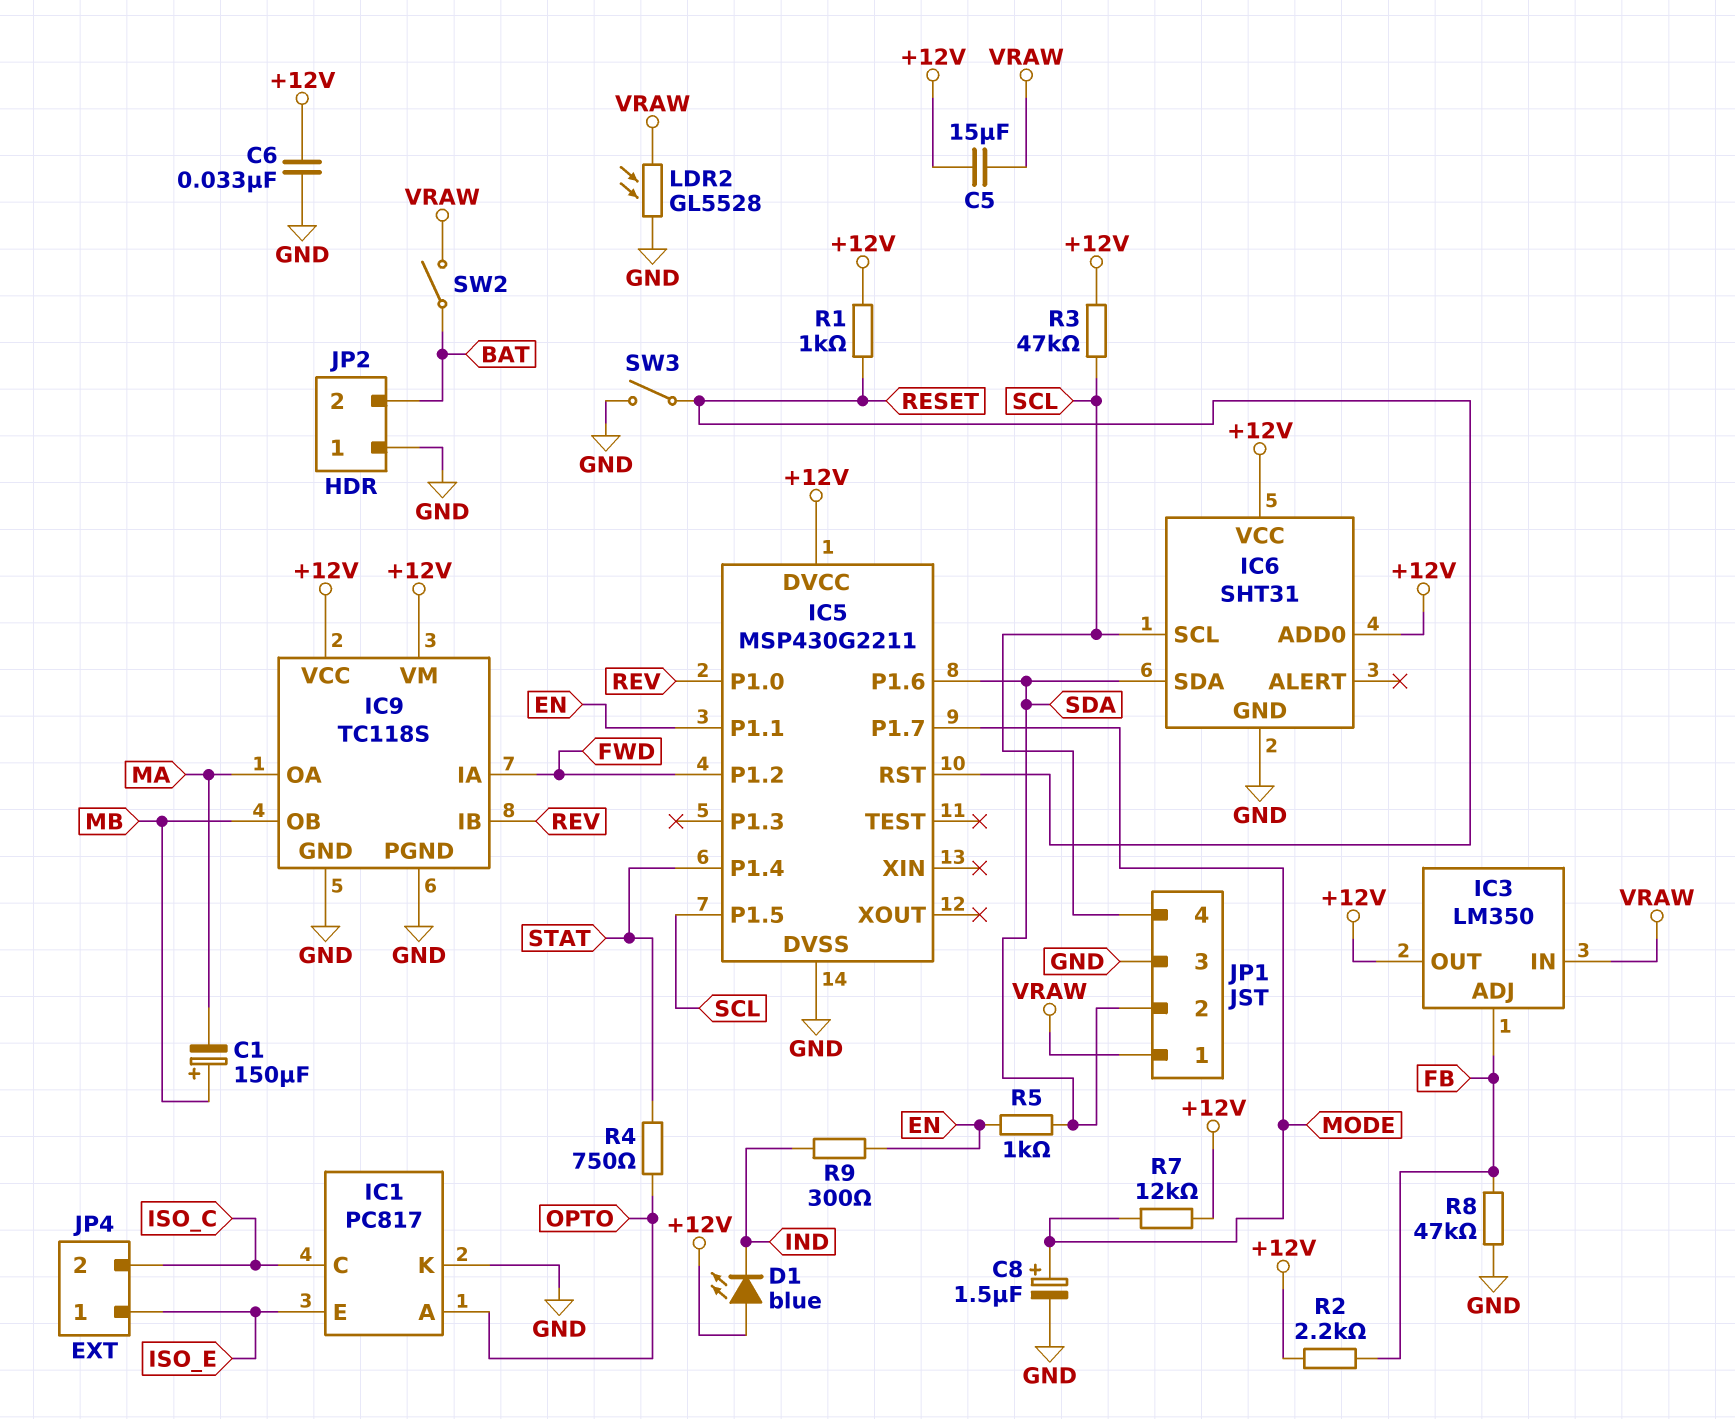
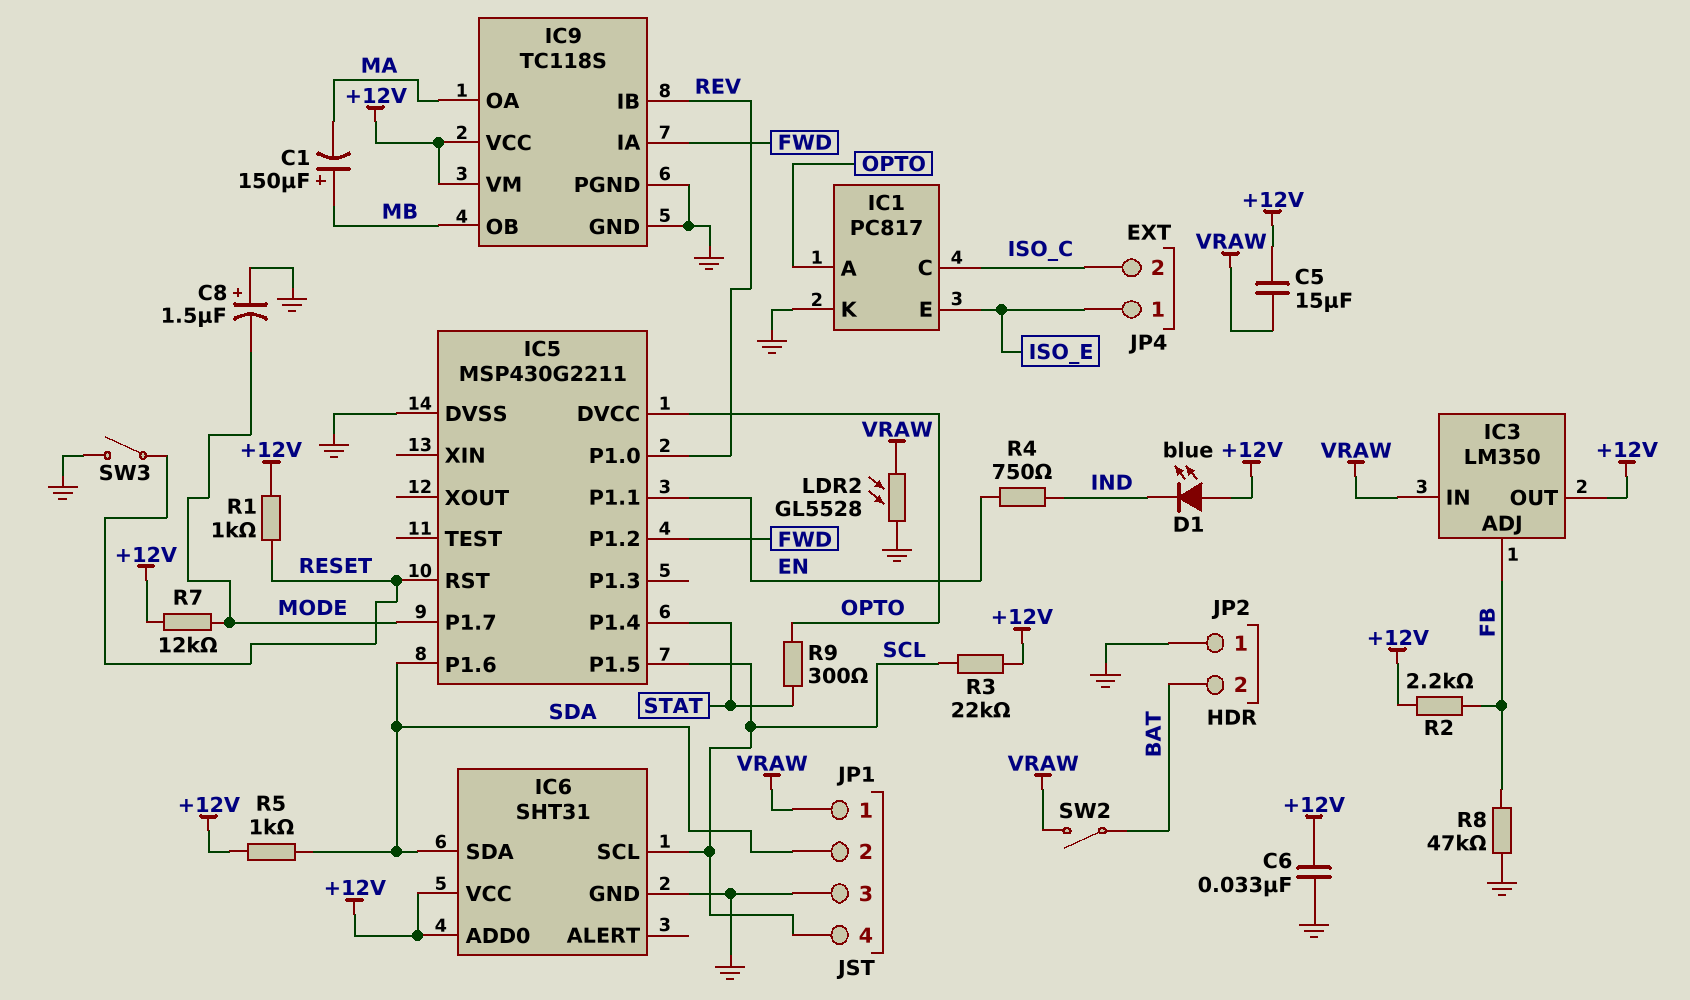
C8: 1.5uF (plus MODE, minus GND) -> 1.5uF (plus GND, minus MODE)
IC5 pin DVCC: +12V -> OPTO
R3: 47k (+12V, SCL) -> 22k (+12V, SCL)
R4: 750 (OPTO, STAT) -> 750 (EN, IND)
R5: 1k (EN, SDA) -> 1k (+12V, SDA)
R9: 300 (EN, IND) -> 300 (OPTO, STAT)

